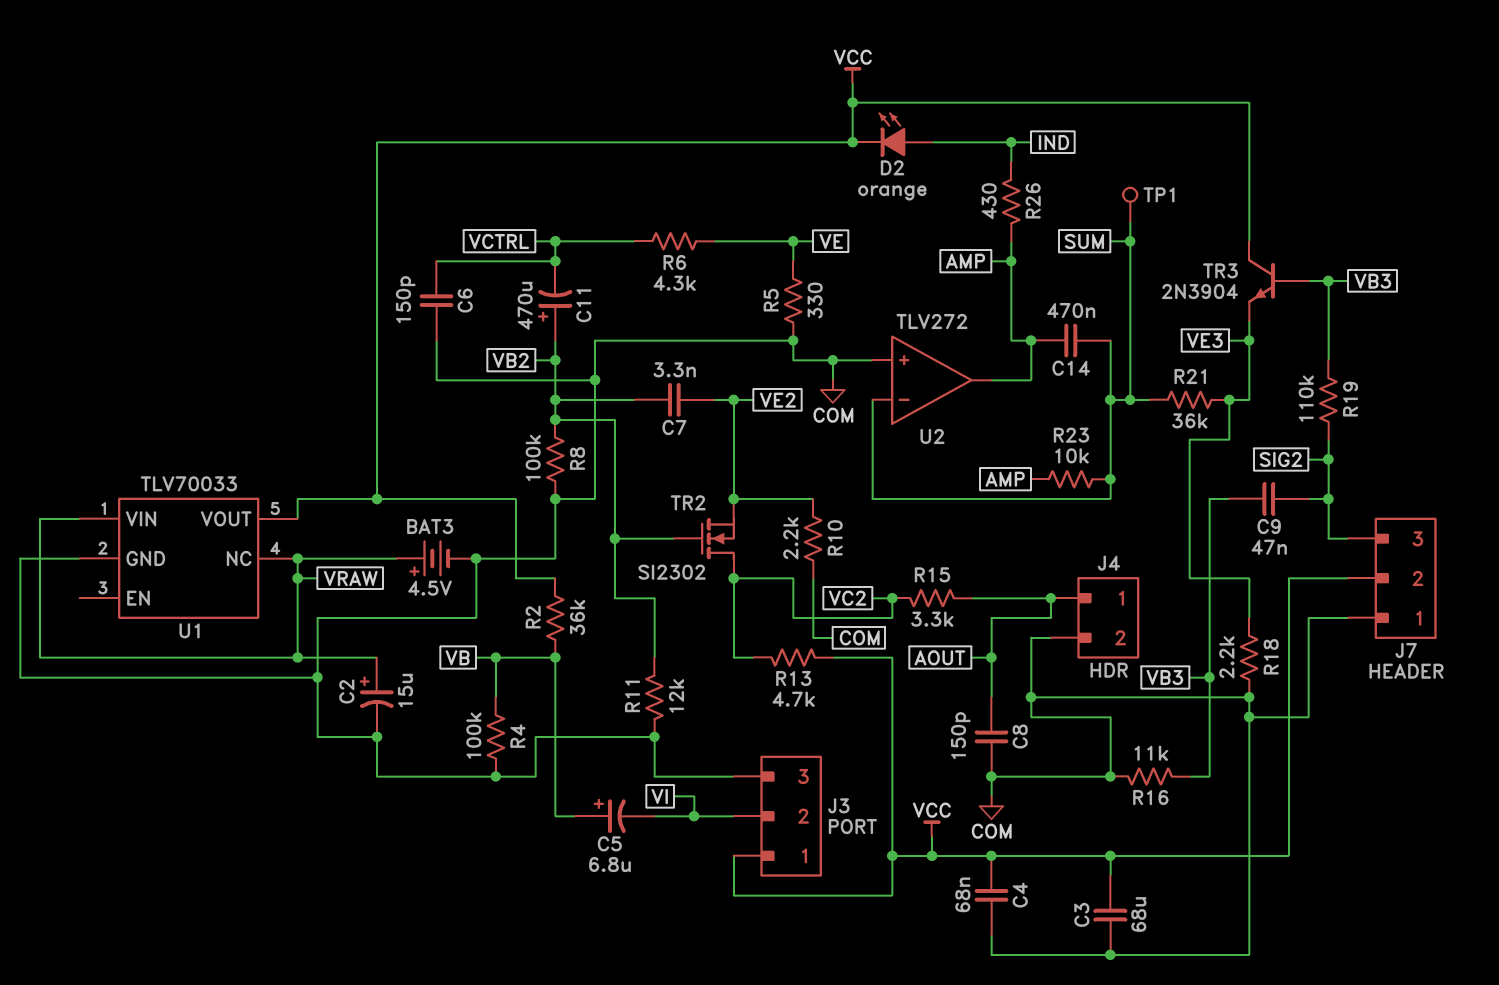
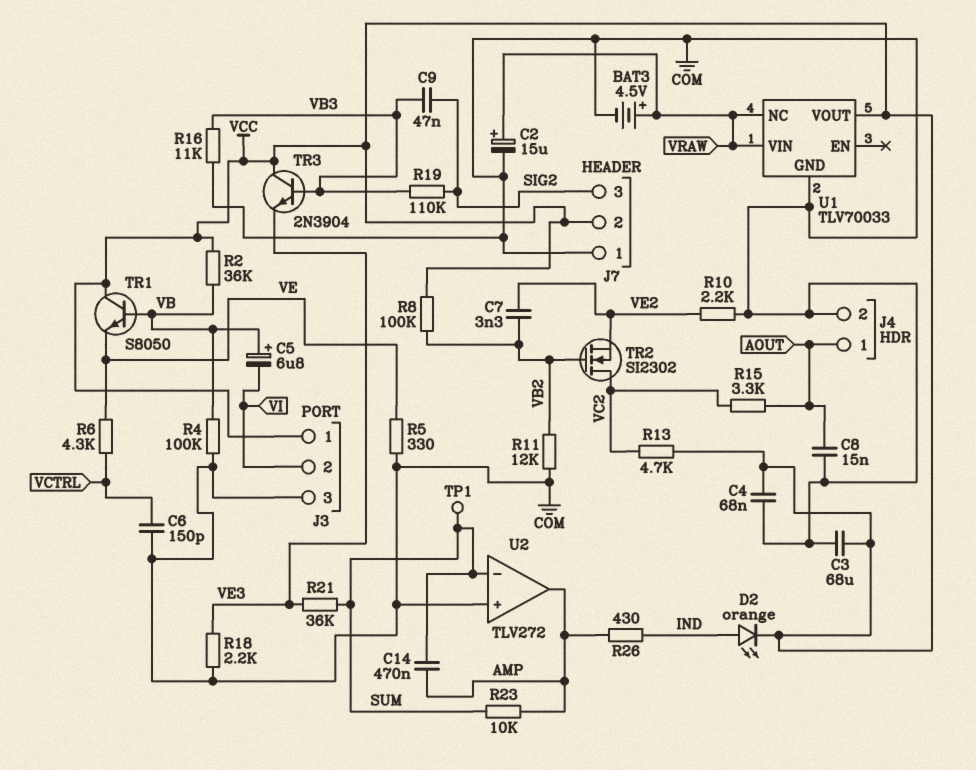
C8: 150pF (AOUT, COM) -> 15nF (AOUT, COM)
C11: 470uF (plus VB2, minus VCTRL) -> none
R8: 100k (COM, VB2) -> 100k (VB2, VCC)
TR1: none -> NPN S8050 (B VB, C VCC, E VE)

